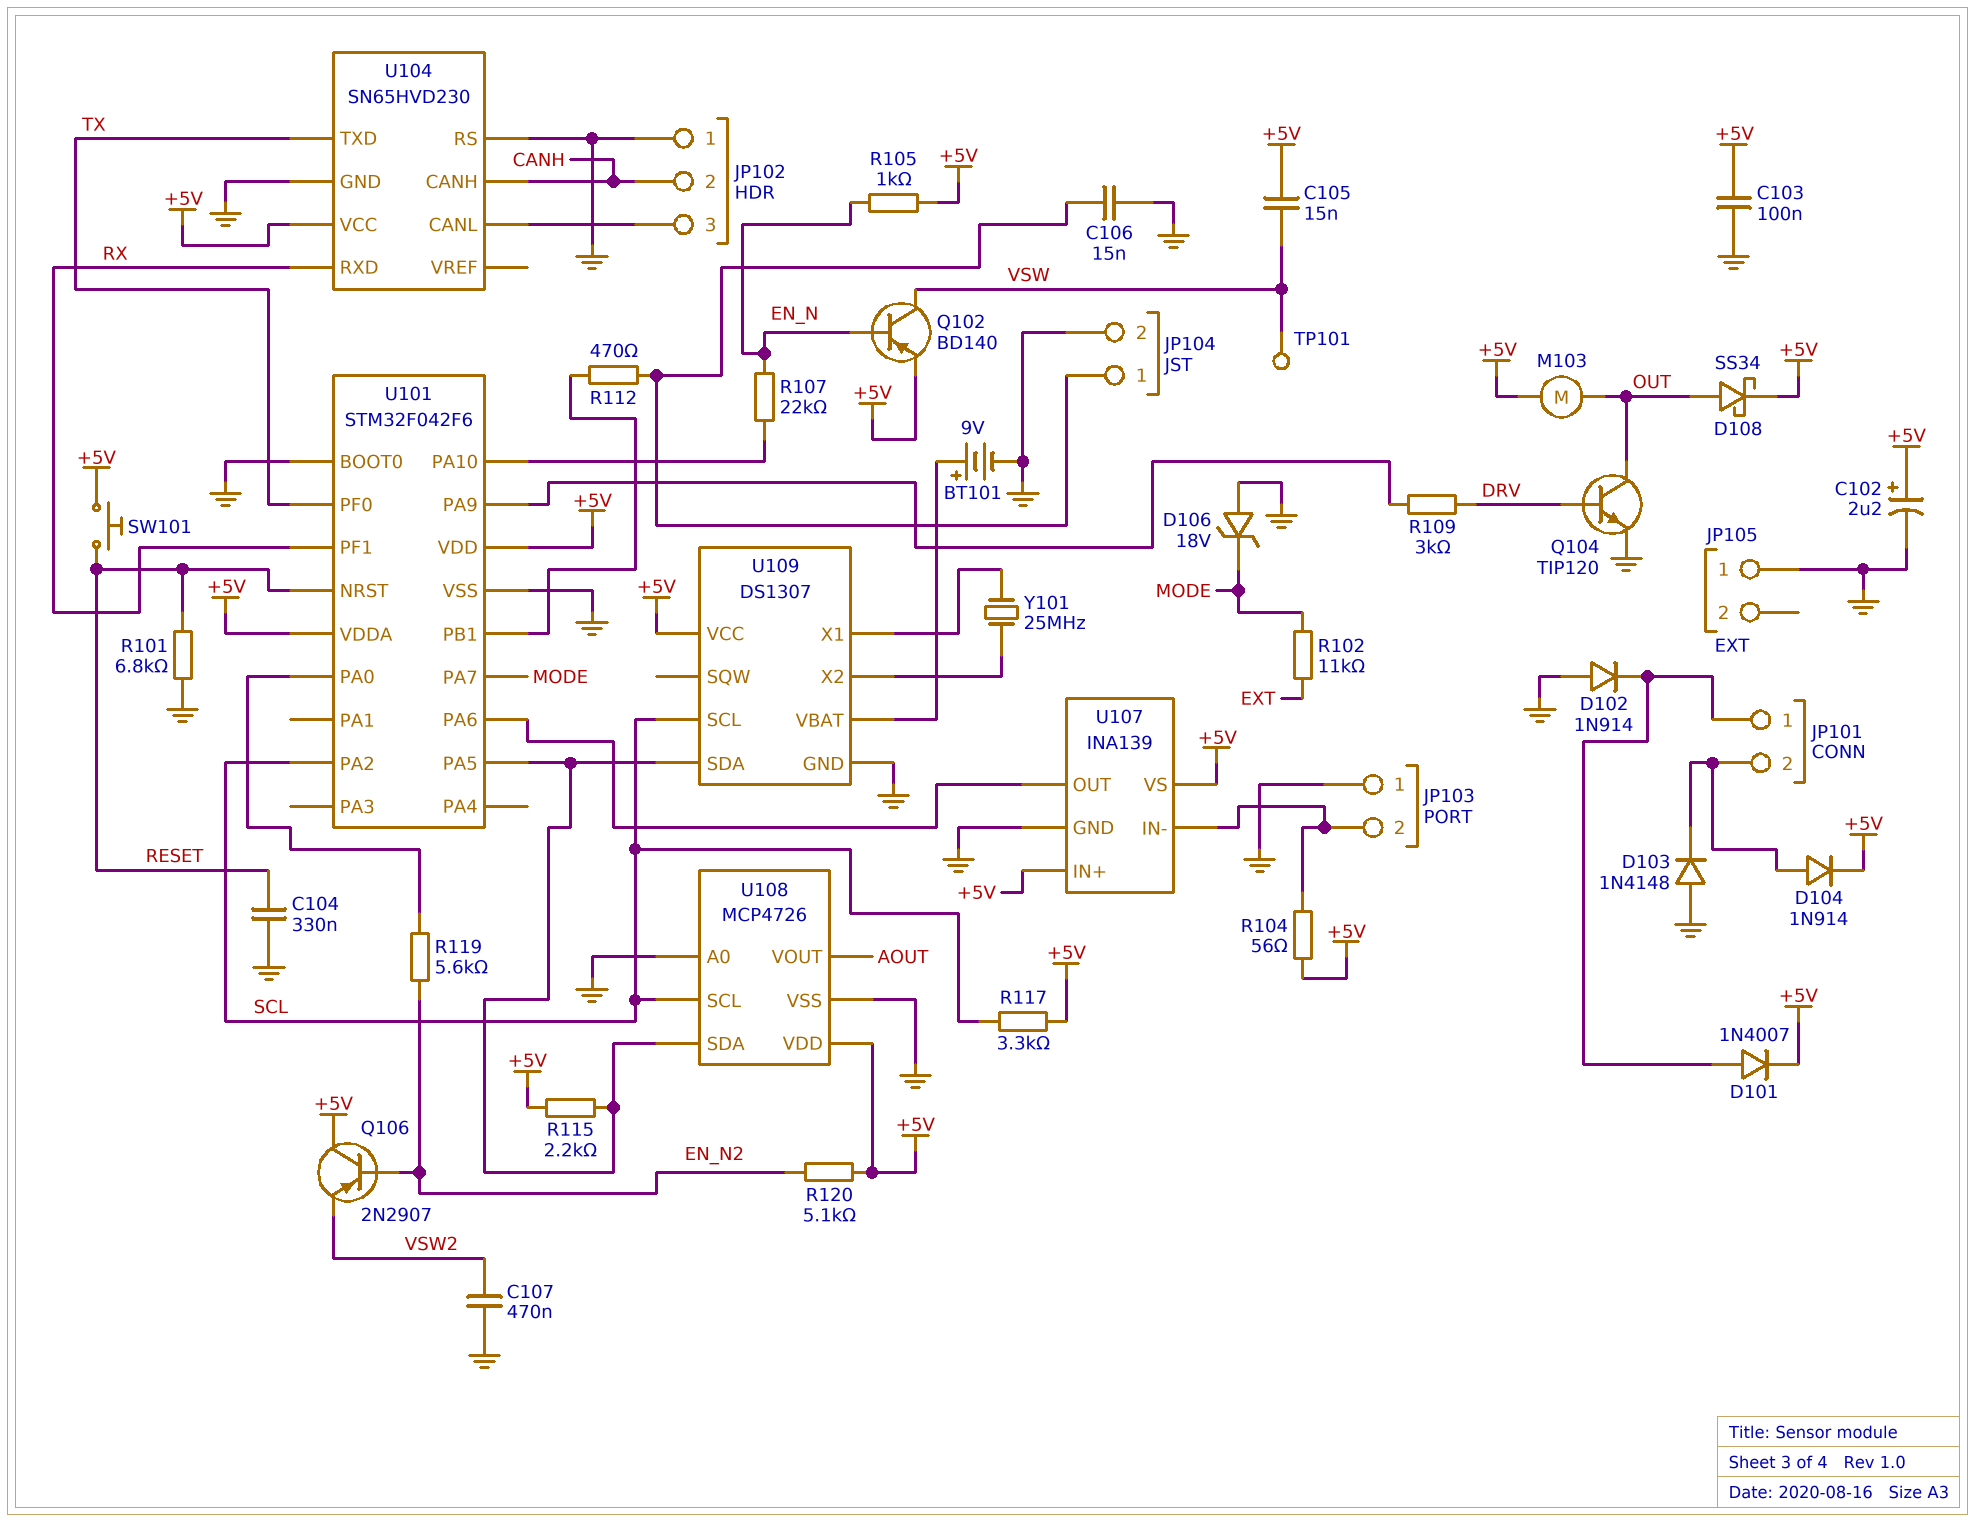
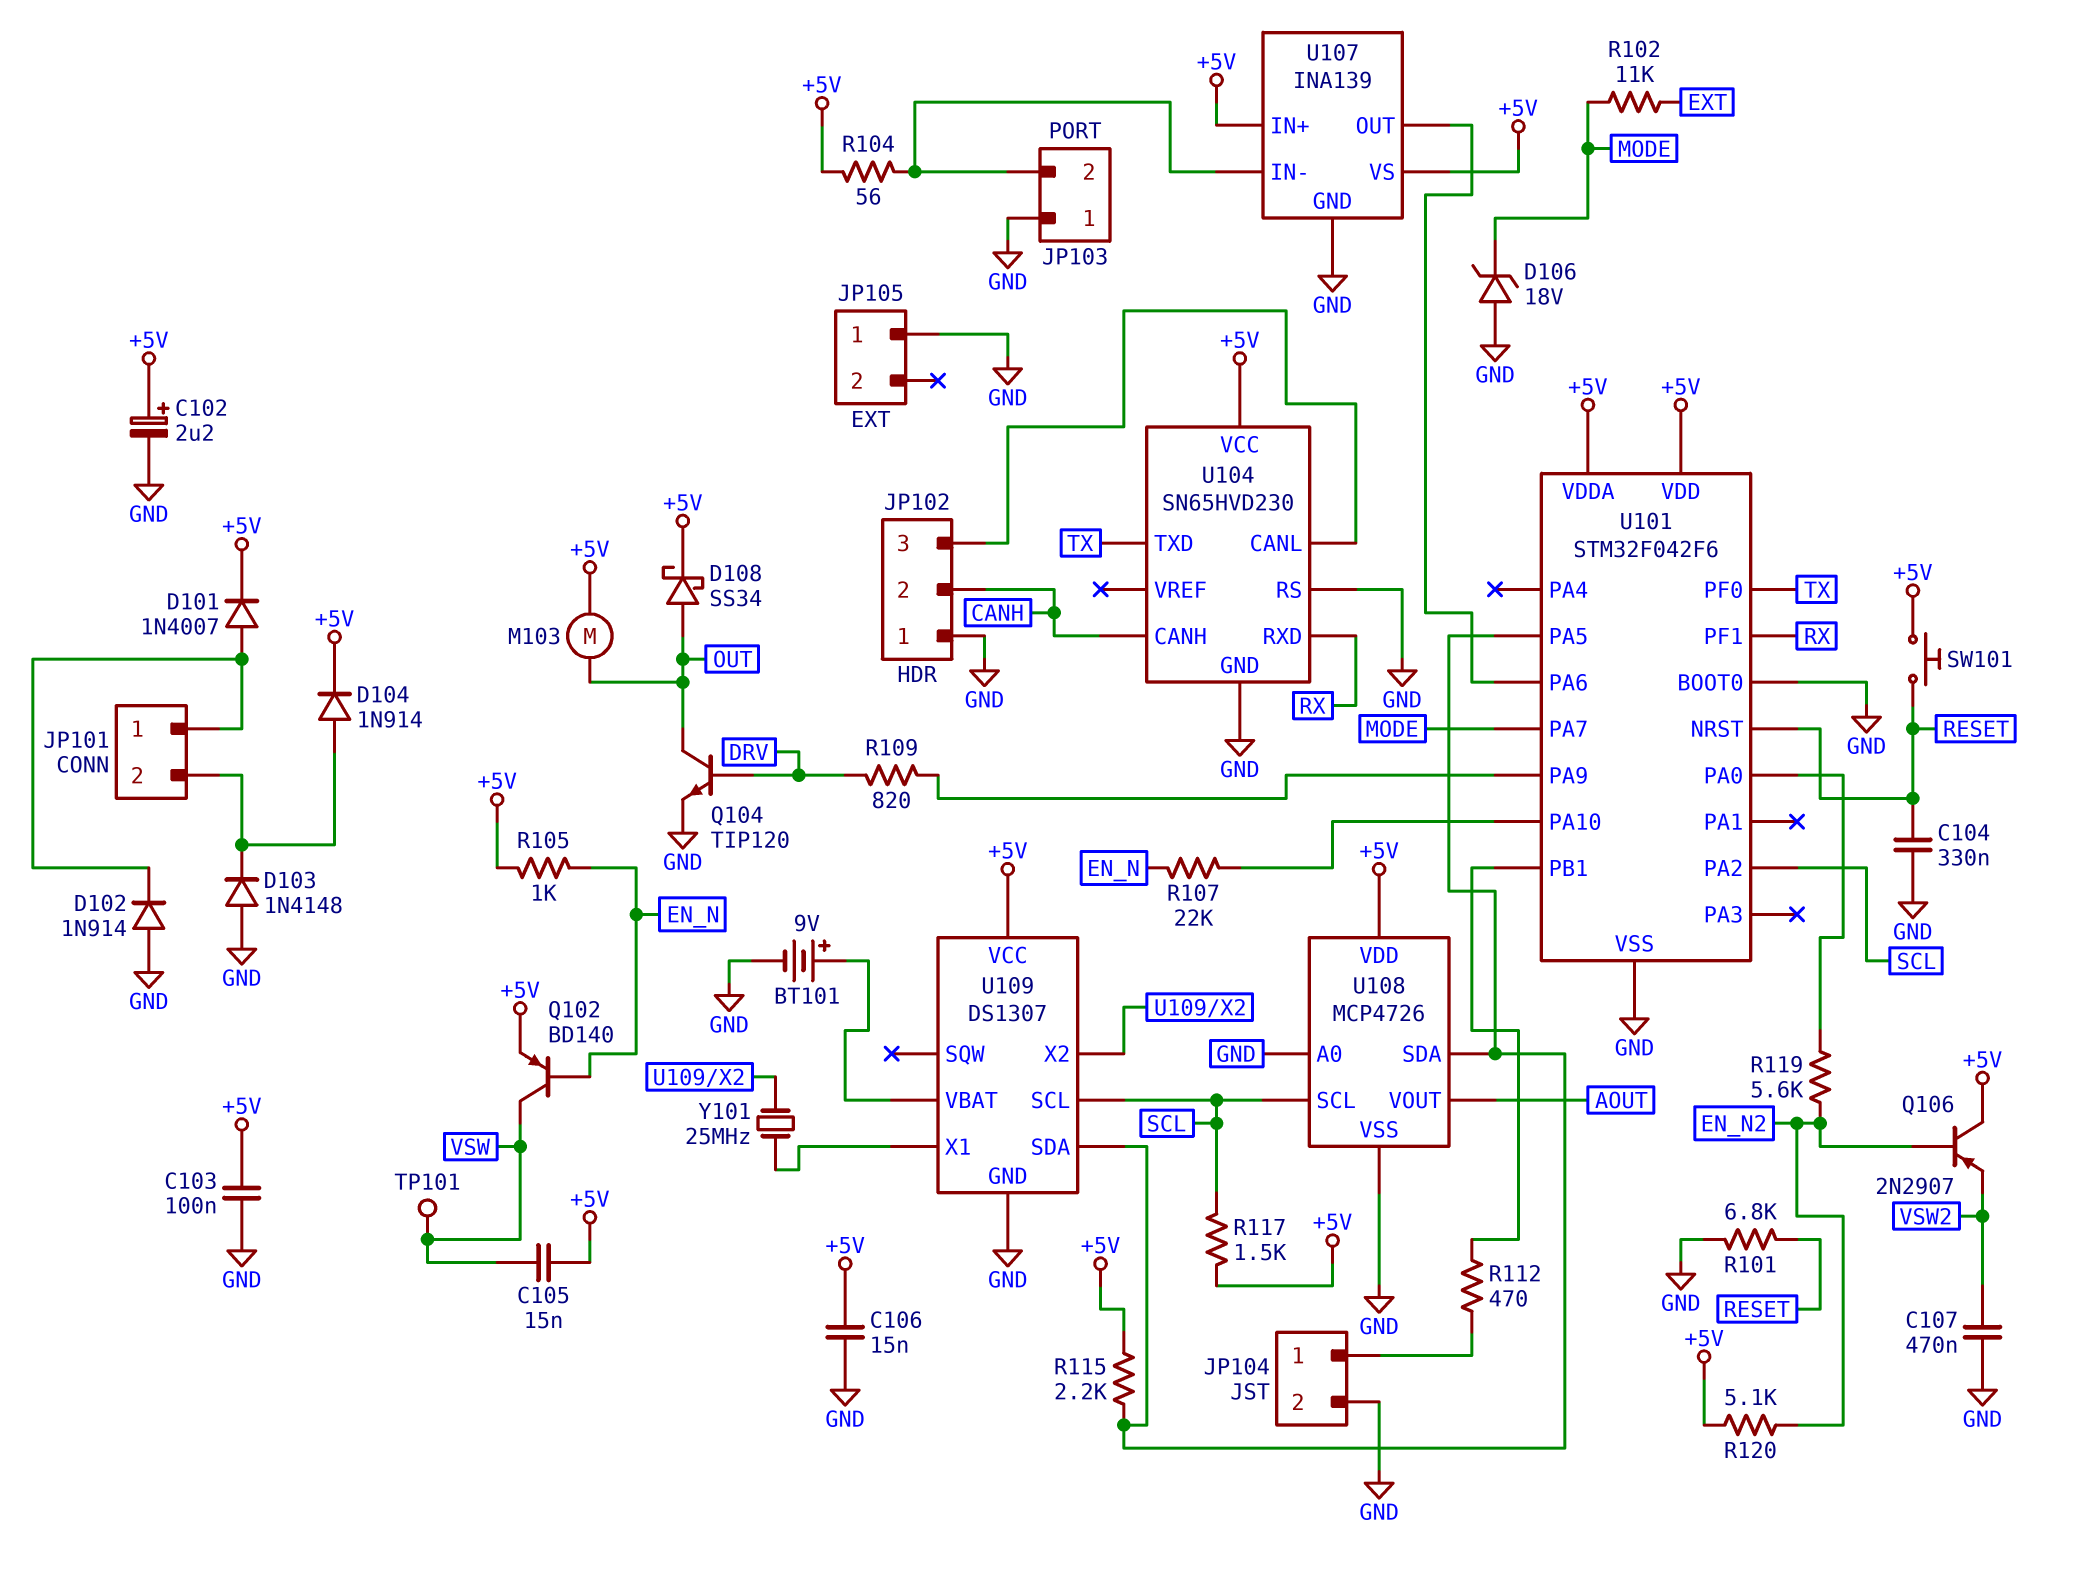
C106: 15nF (GND, JP104/1) -> 15nF (+5V, GND)
R109: 3k (DRV, U101/PA9) -> 820 (DRV, U101/PA9)
R117: 3.3k (+5V, SCL) -> 1.5k (+5V, SCL)

